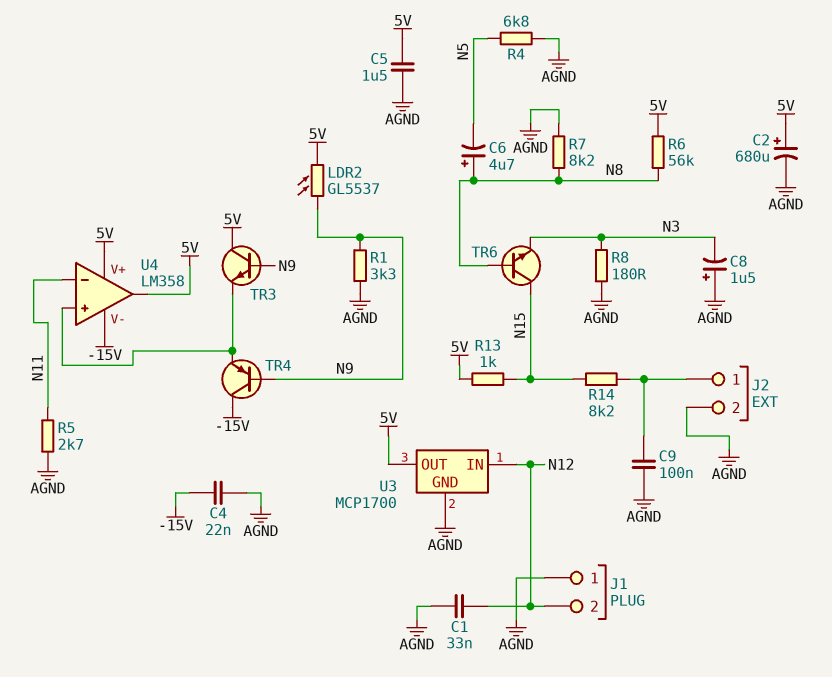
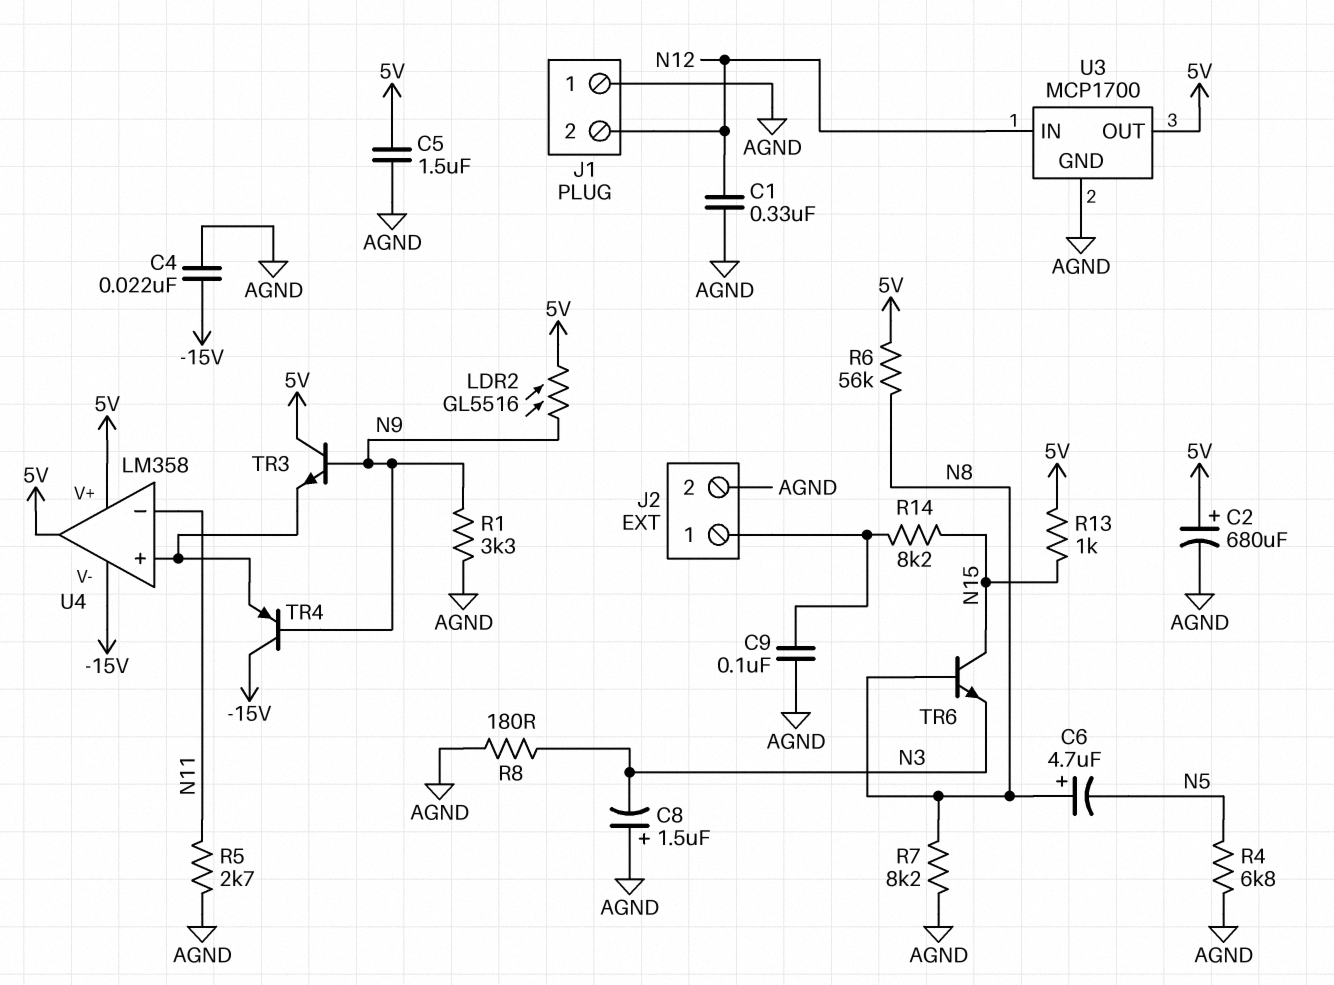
C1: 33nF (AGND, N12) -> 330nF (AGND, N12)
LDR2: GL5537 (5V, N9) -> GL5516 (5V, N9)

